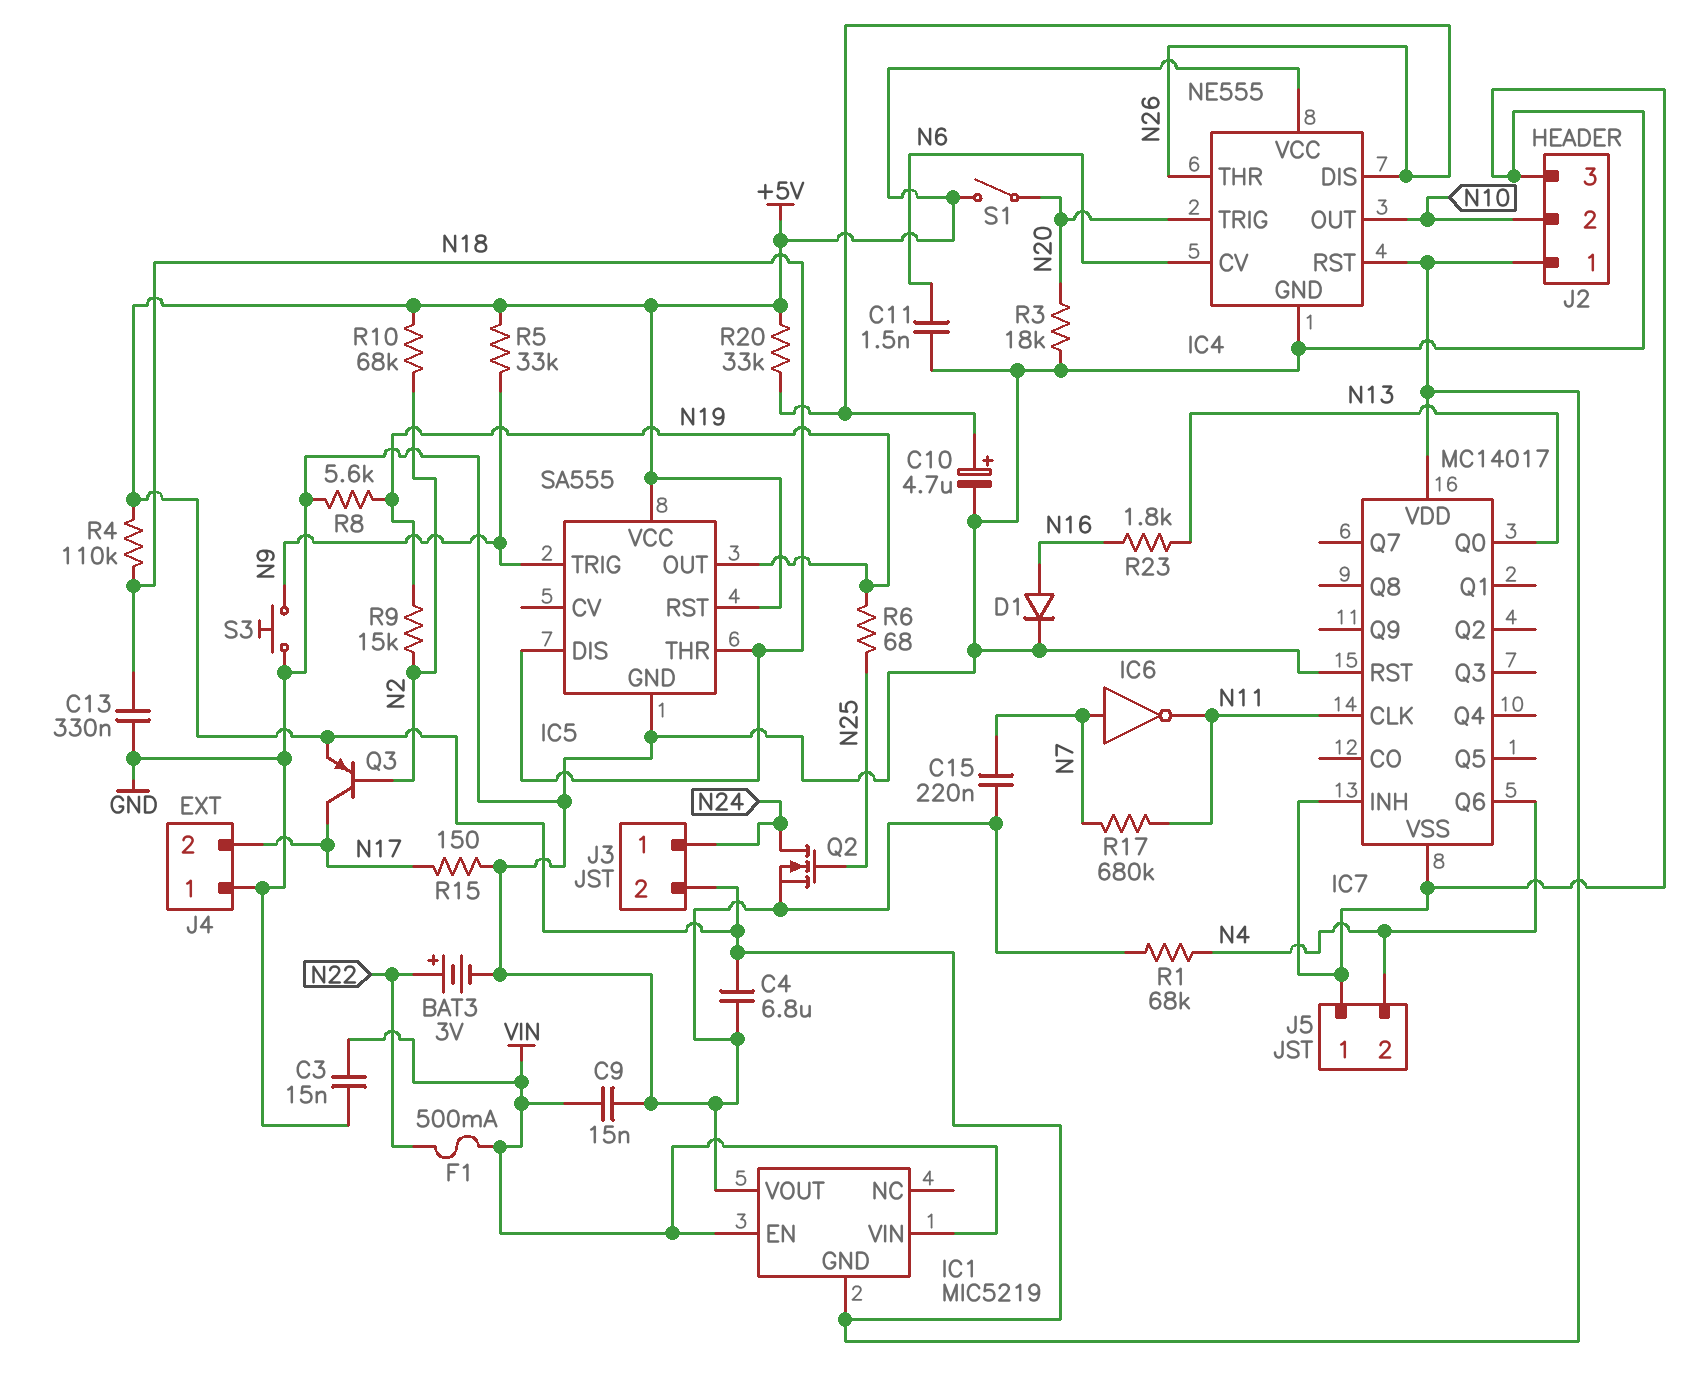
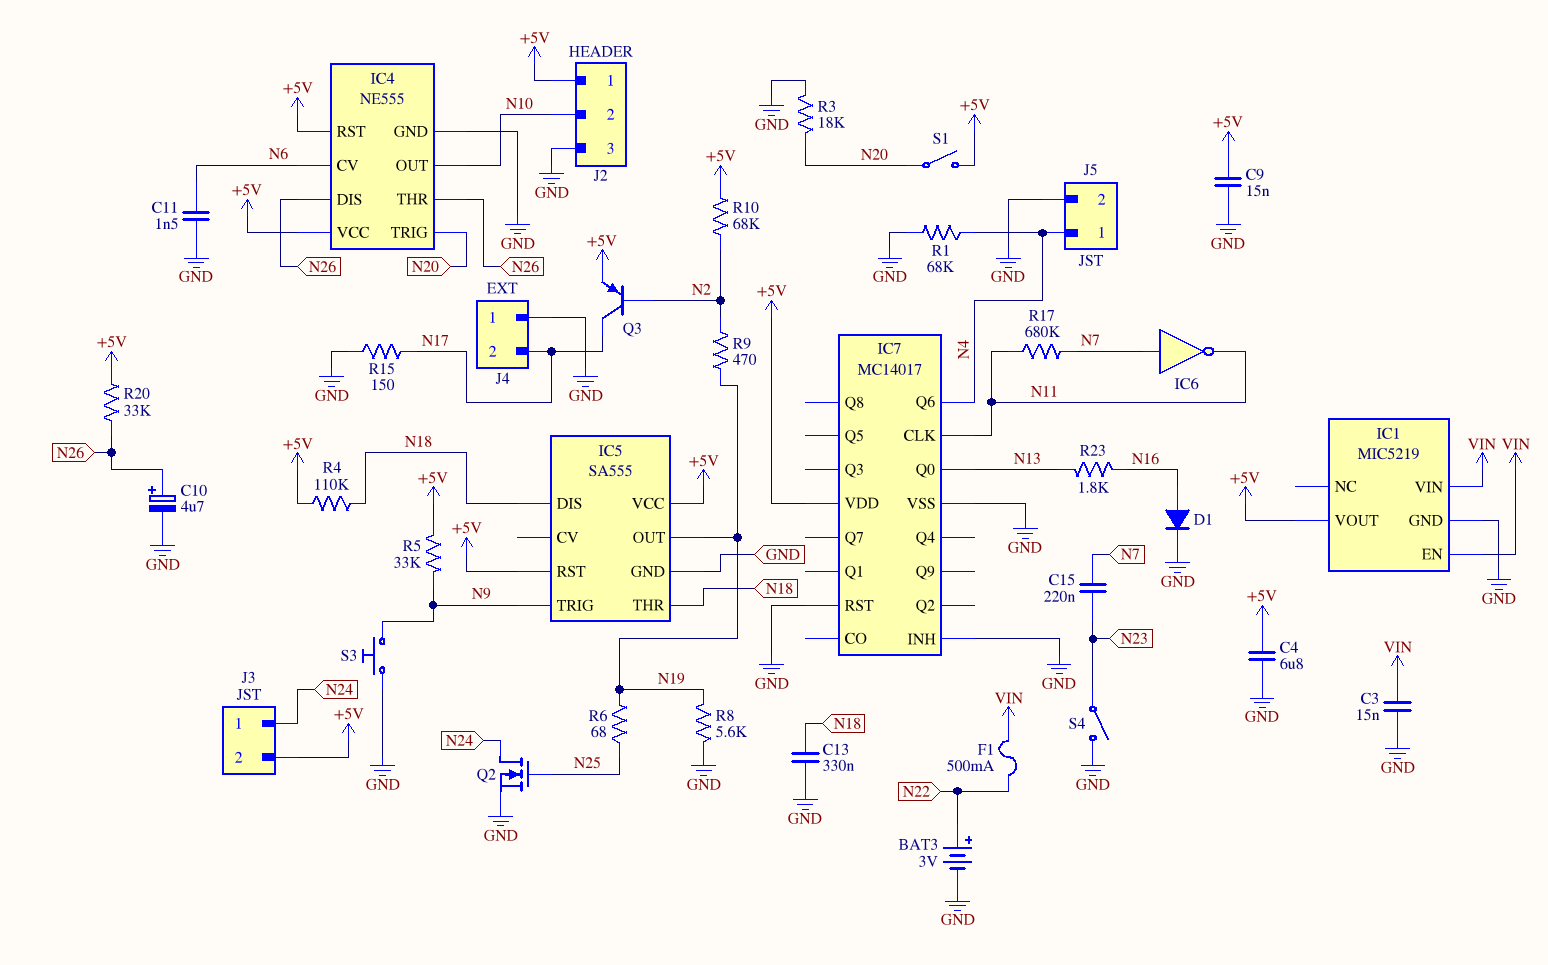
C9: 15nF (GND, VIN) -> 15nF (+5V, GND)
C15: 220nF (GND, N7) -> 220nF (N7, N23)
IC1 pin GND: +5V -> GND
IC1 pin VOUT: GND -> +5V
J5 pin 1: GND -> N4
J5 pin 2: N4 -> GND
R9: 15k (N2, N19) -> 470 (N2, N19)
S4: none -> switch (GND, N23)

